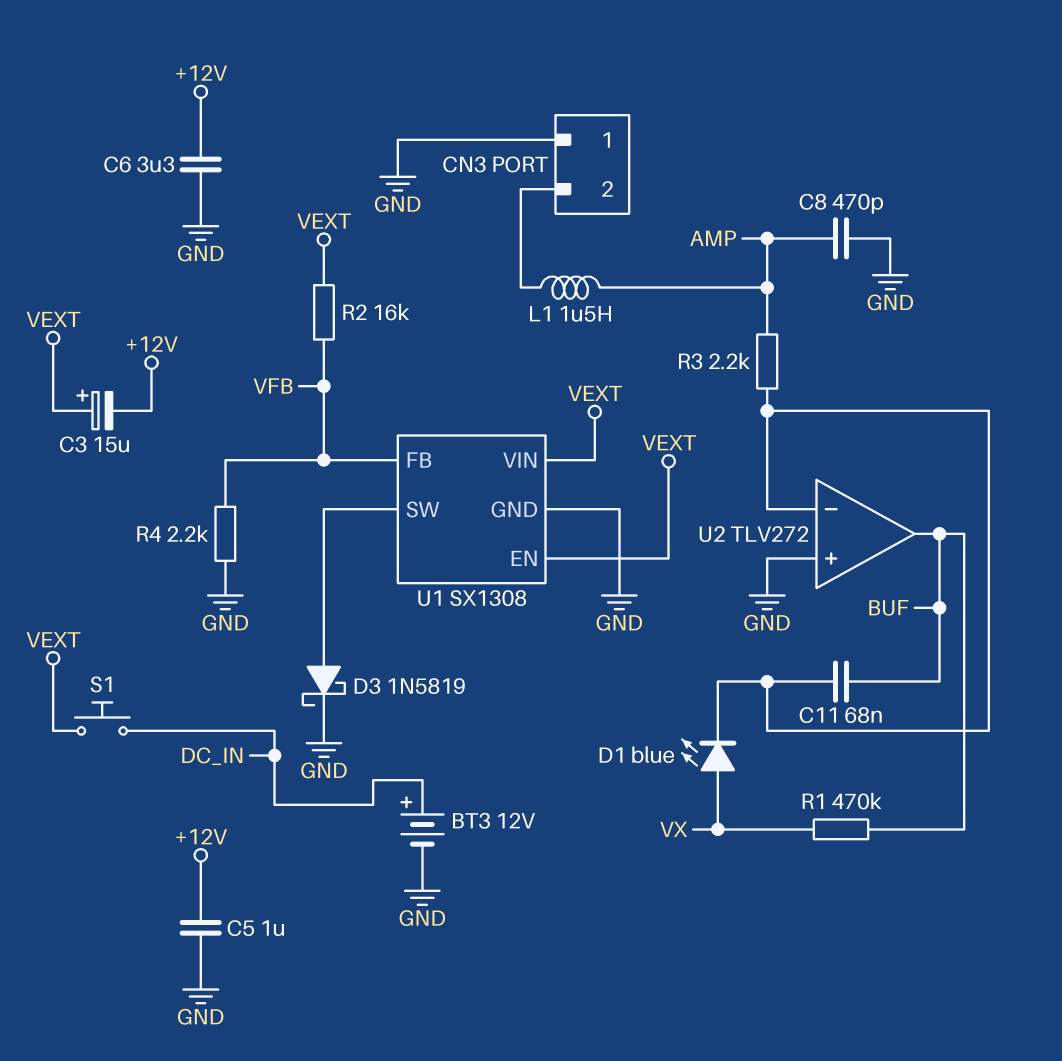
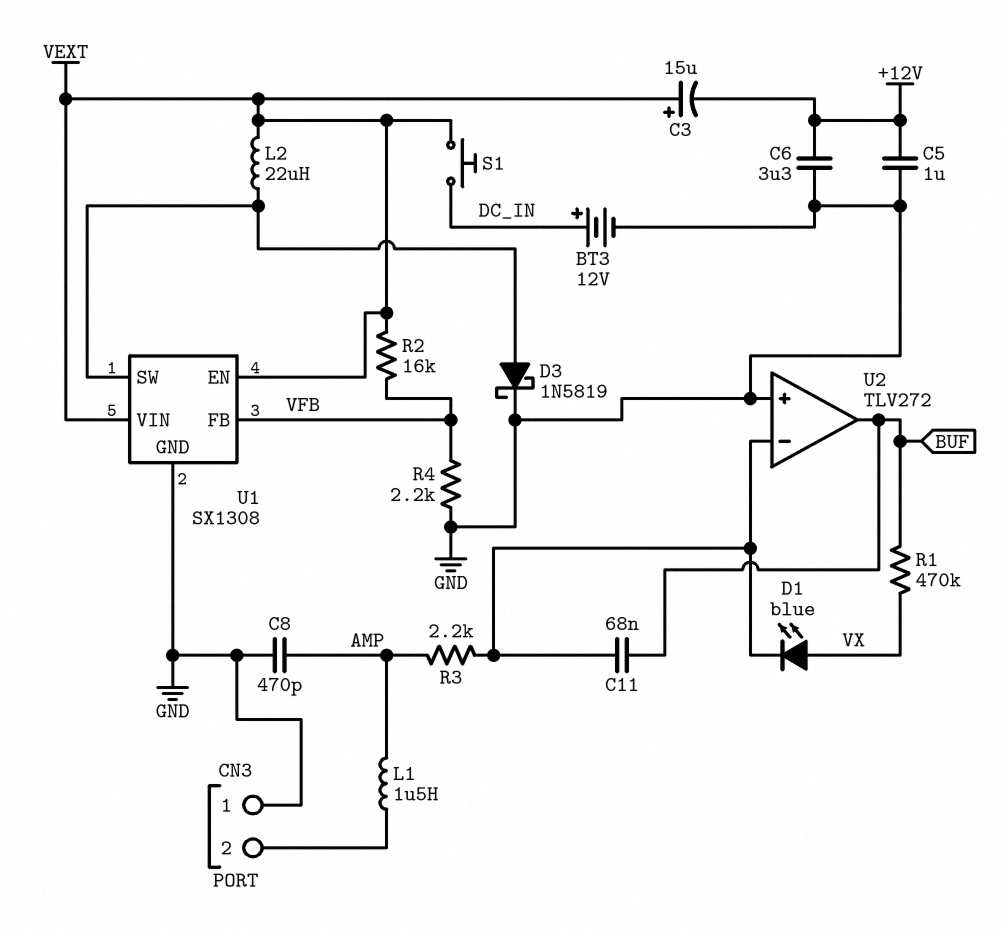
L2: none -> 22uH (U1/SW, VEXT)

